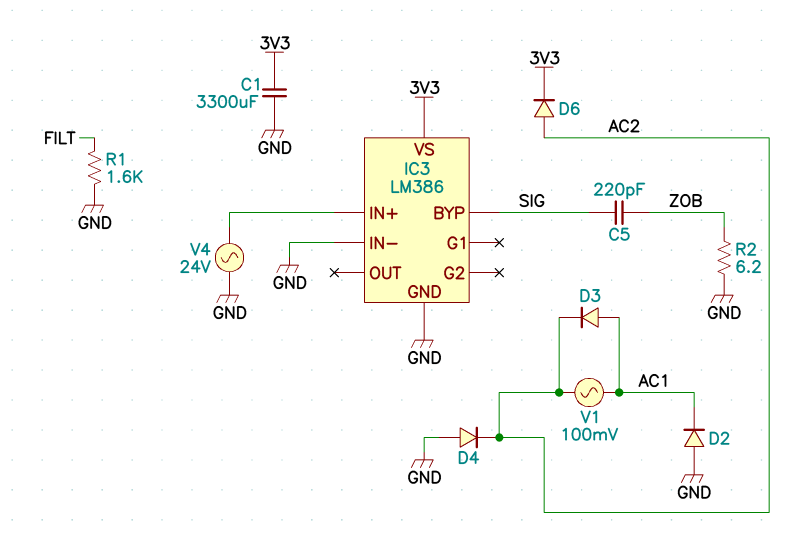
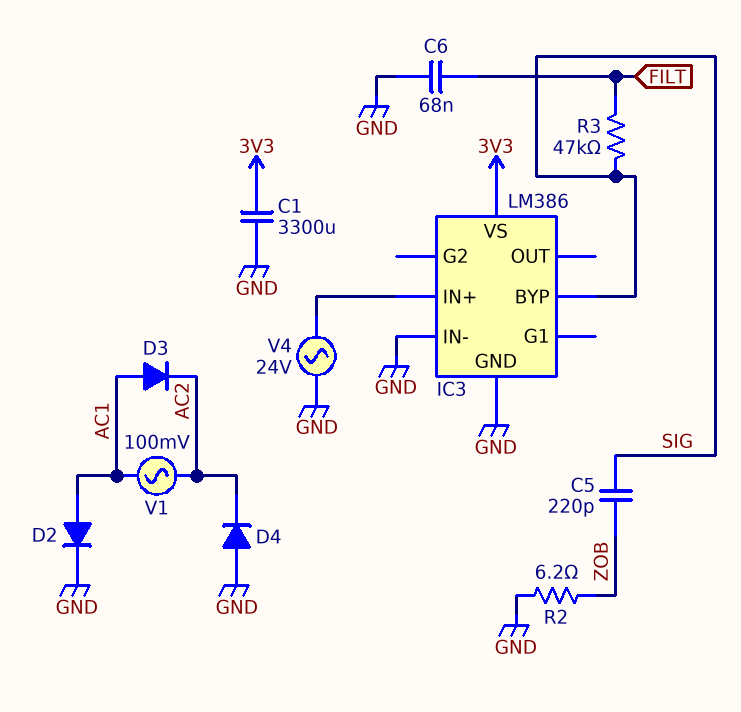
C6: none -> 68nF (FILT, GND)
D2: diode (A GND, K AC1) -> diode (A AC1, K GND)
D6: diode (A AC2, K 3V3) -> none
R1: 1.6k (FILT, GND) -> none
R3: none -> 47k (FILT, SIG)

